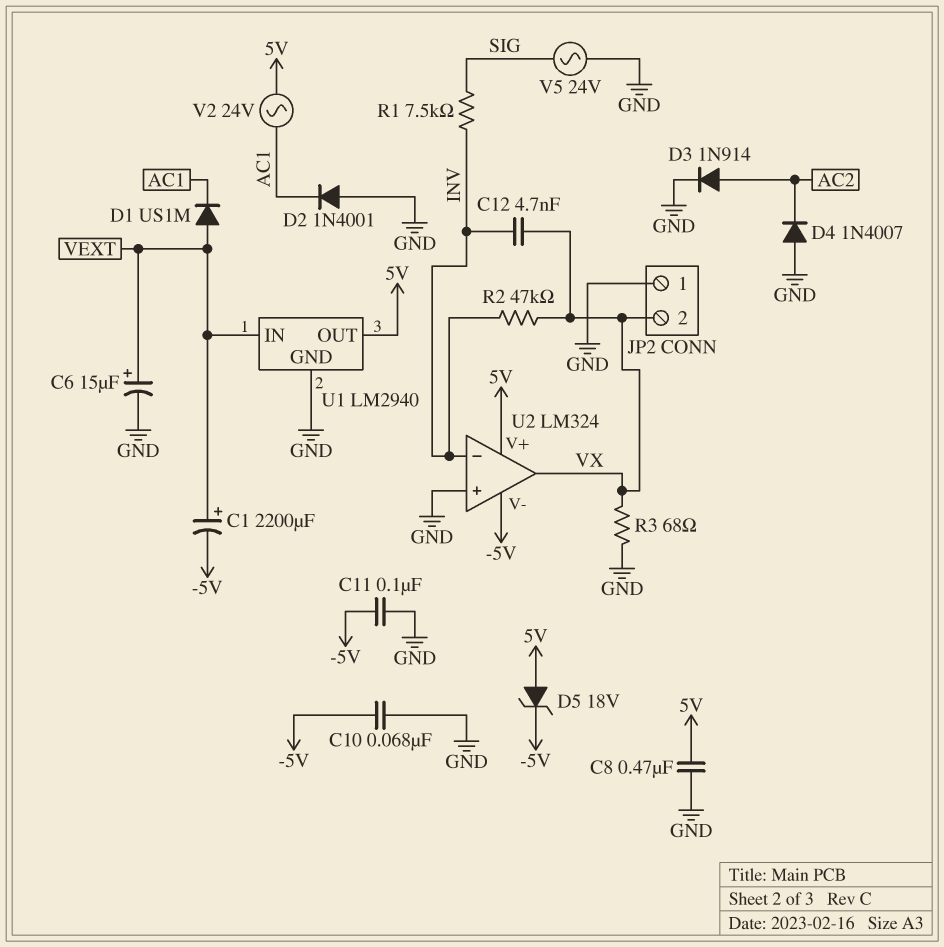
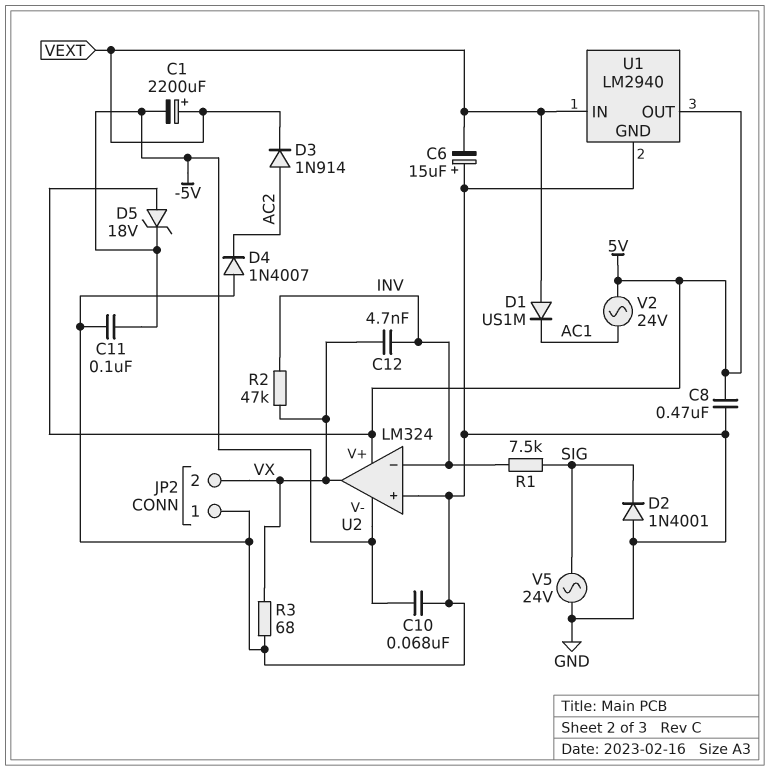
C6: 15uF (plus VEXT, minus GND) -> 15uF (plus GND, minus VEXT)
D2: diode 1N4001 (A GND, K AC1) -> diode 1N4001 (A GND, K SIG)
D3: diode 1N914 (A AC2, K GND) -> diode 1N914 (A AC2, K VEXT)

